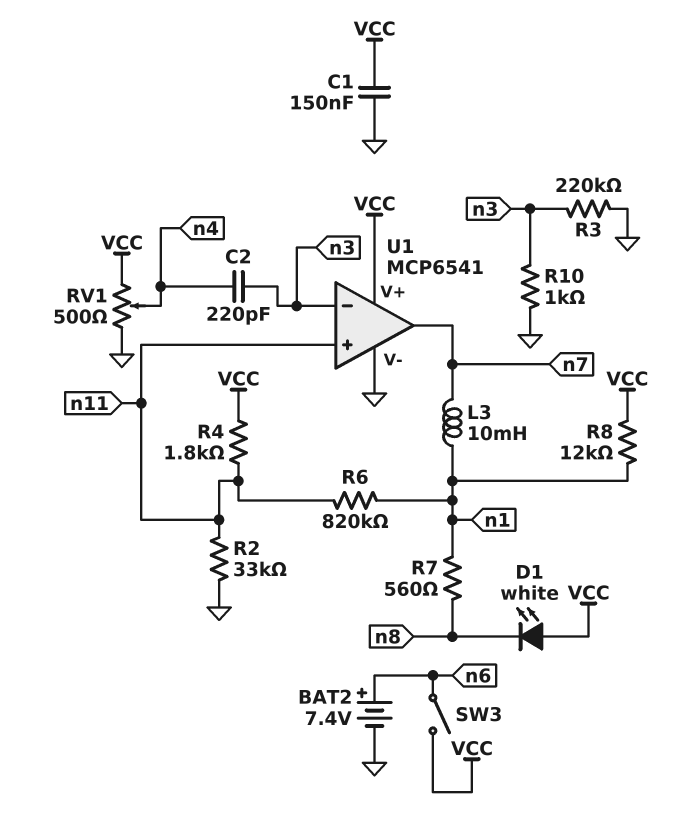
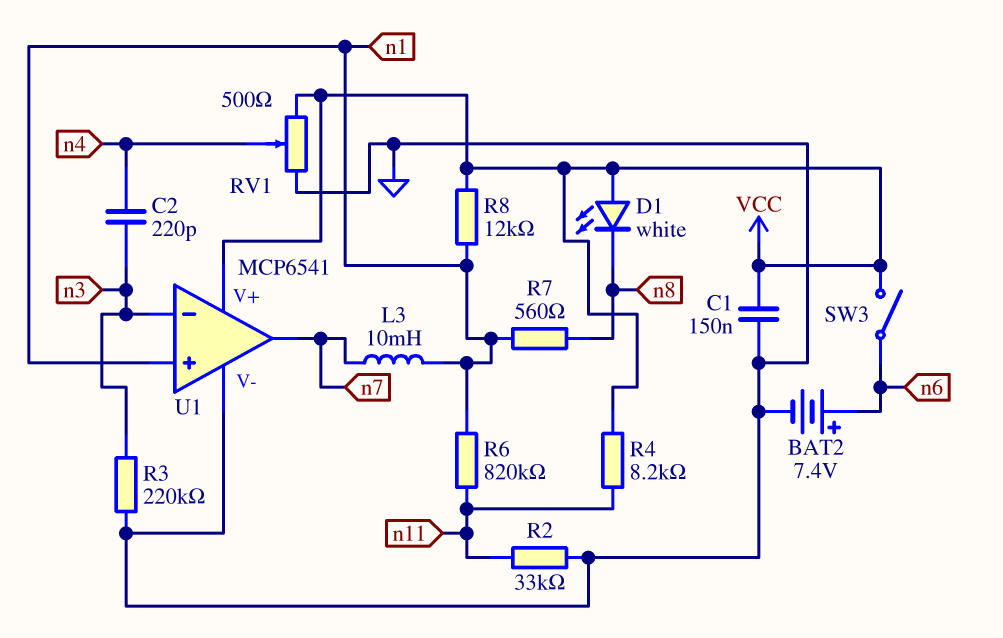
R4: 1.8k (VCC, n11) -> 8.2k (VCC, n11)
R10: 1k (GND, n3) -> none
U1 pin in+: n11 -> n1

